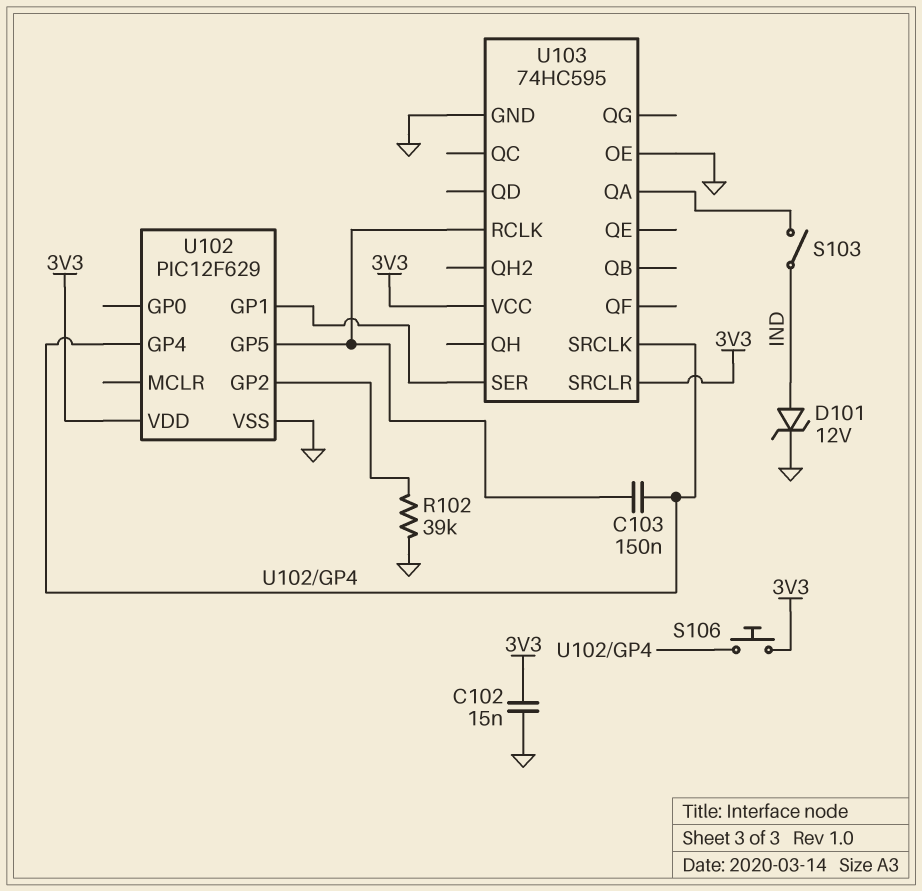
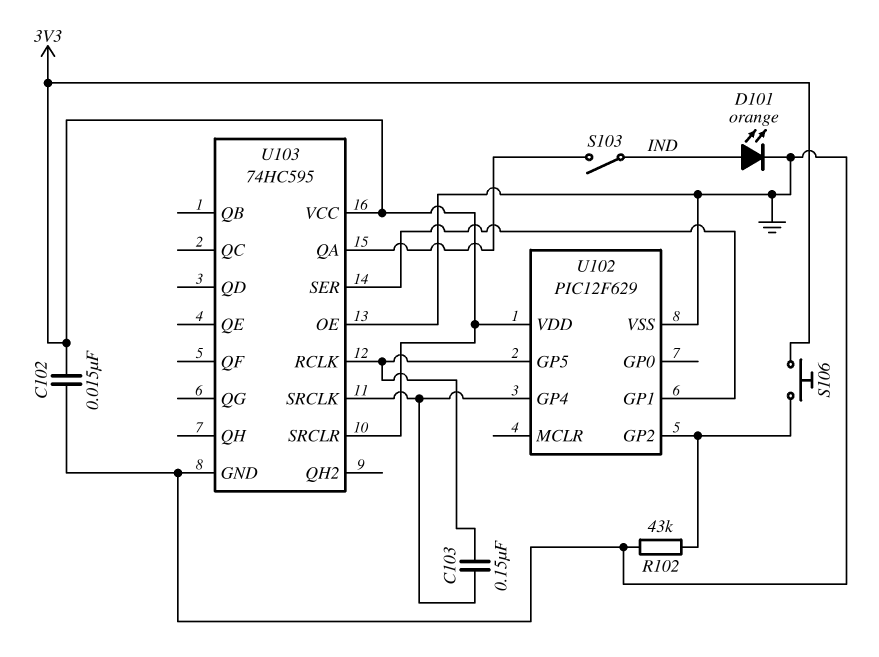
D101: zener 12V (A IND, K GND) -> LED orange (A IND, K GND)
R102: 39k (GND, U102/GP2) -> 43k (GND, U102/GP2)
S106: button (3V3, U102/GP4) -> button (3V3, U102/GP2)

